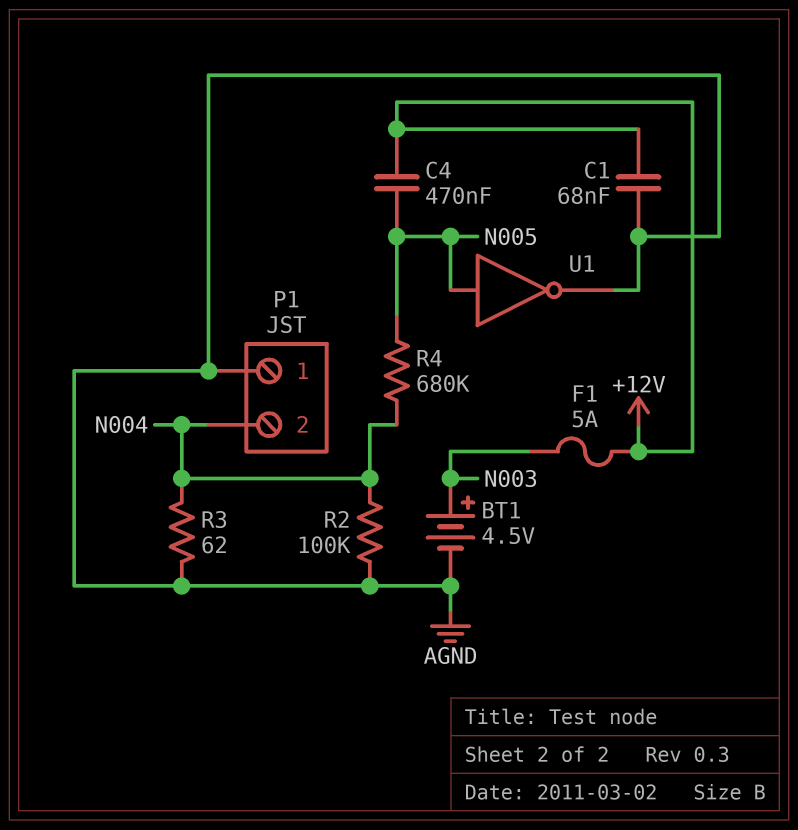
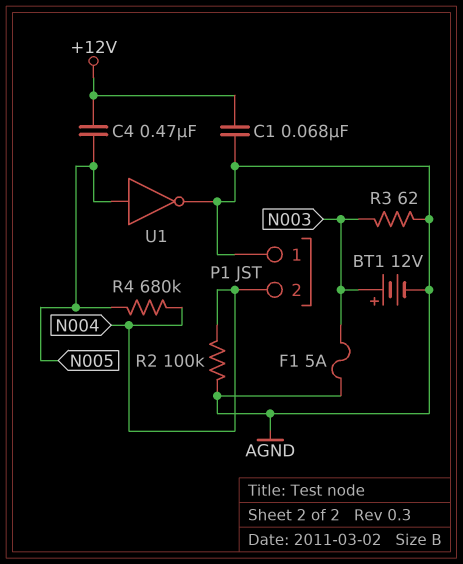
BT1: 4.5V (plus N003, minus AGND) -> 12V (plus N003, minus AGND)
F1: 5A (+12V, N003) -> 5A (AGND, N003)
R3: 62 (AGND, N004) -> 62 (AGND, N003)

